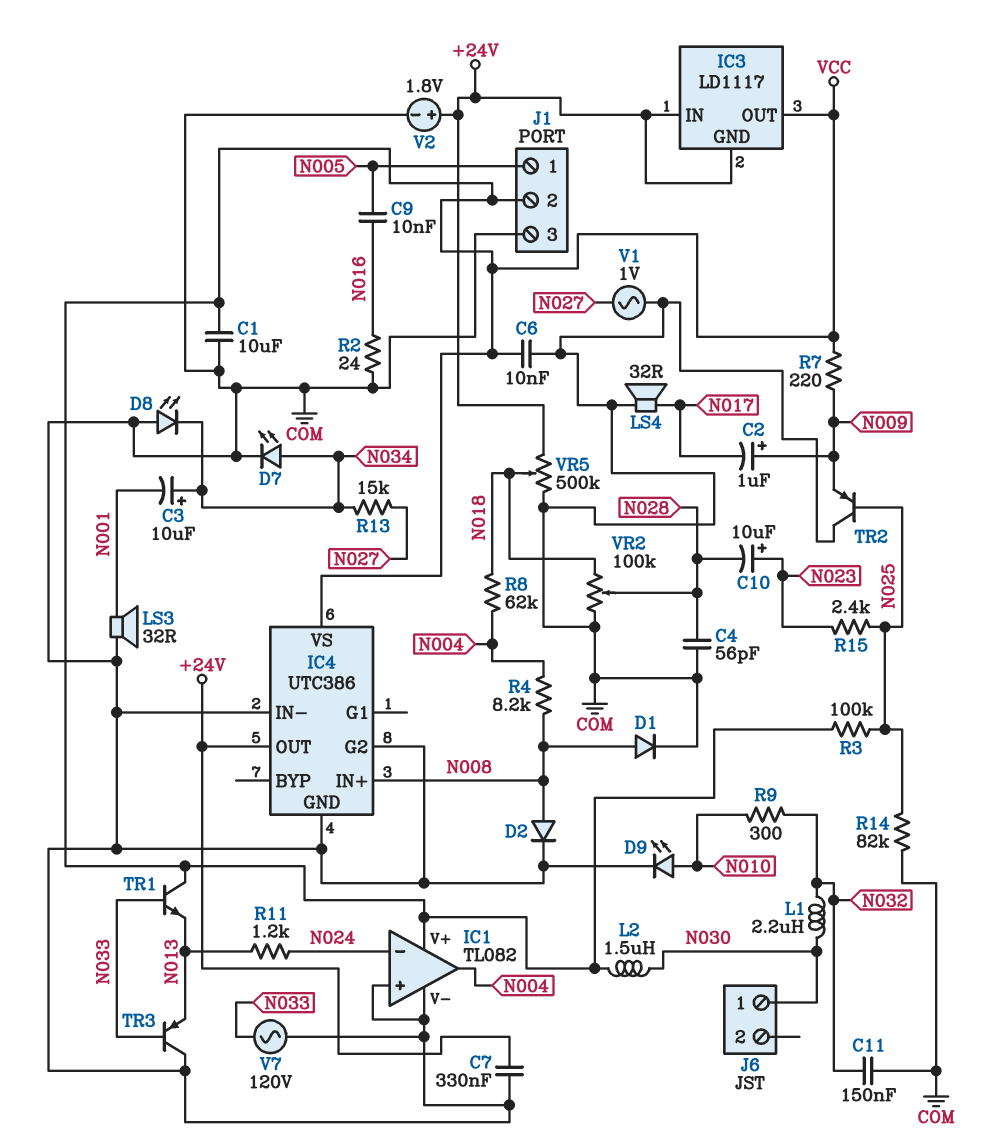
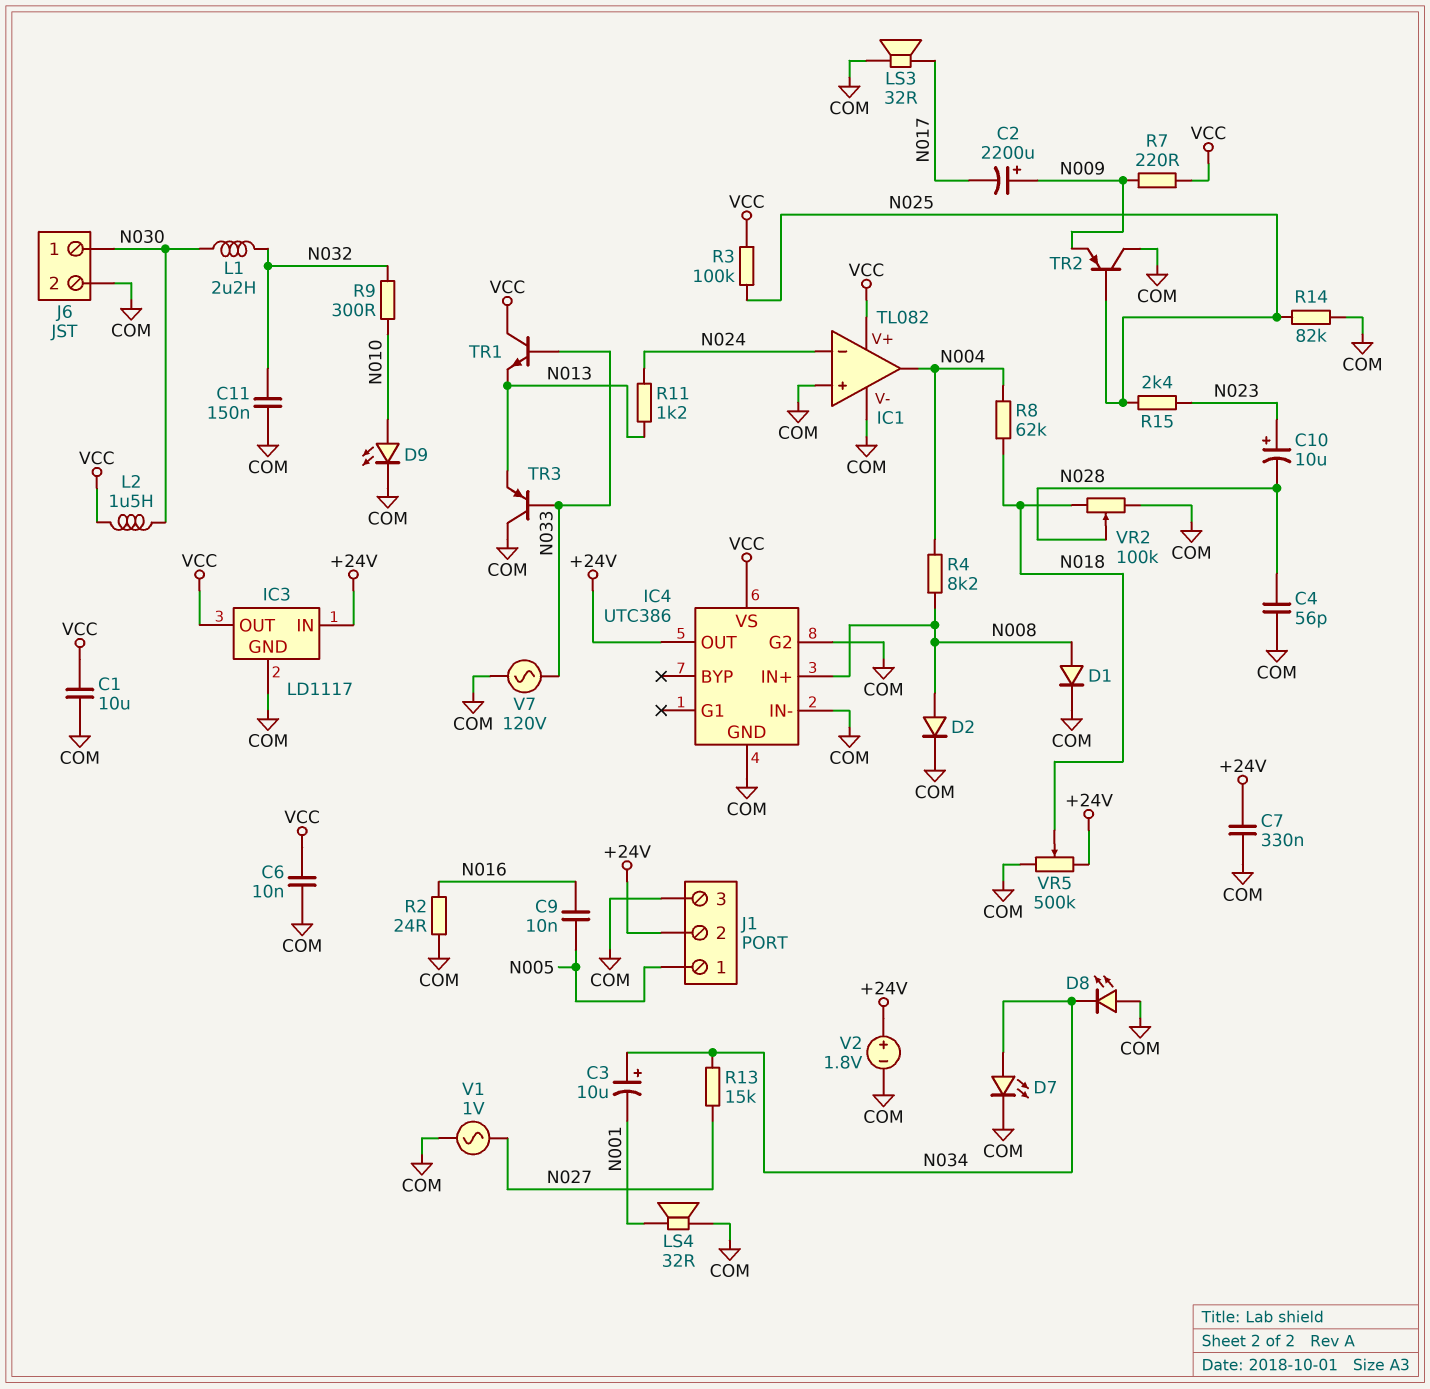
C2: 1uF (plus N009, minus N017) -> 2200uF (plus N009, minus N017)
IC3 pin GND: +24V -> COM
J1 pin 2: VCC -> +24V
J6 pin 2: none -> COM
LS3: speaker 32R (COM, N001) -> speaker 32R (COM, N017)
LS4: speaker 32R (COM, N017) -> speaker 32R (COM, N001)

